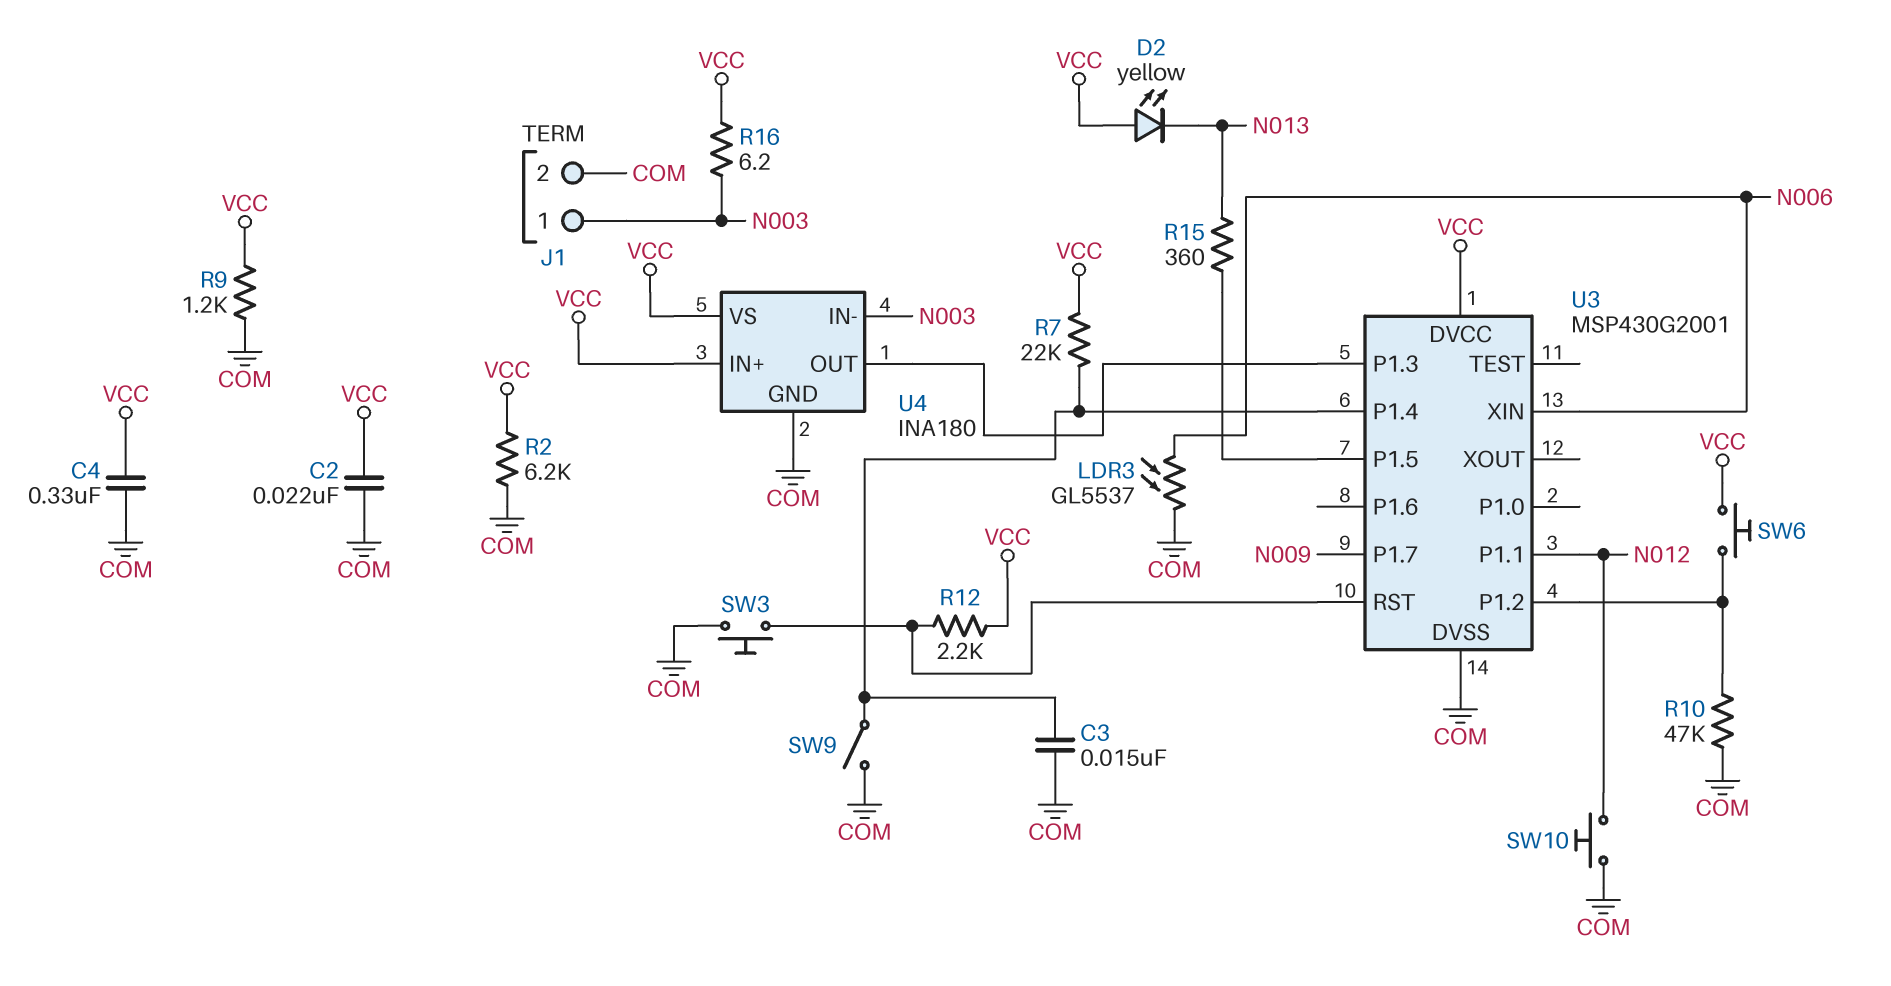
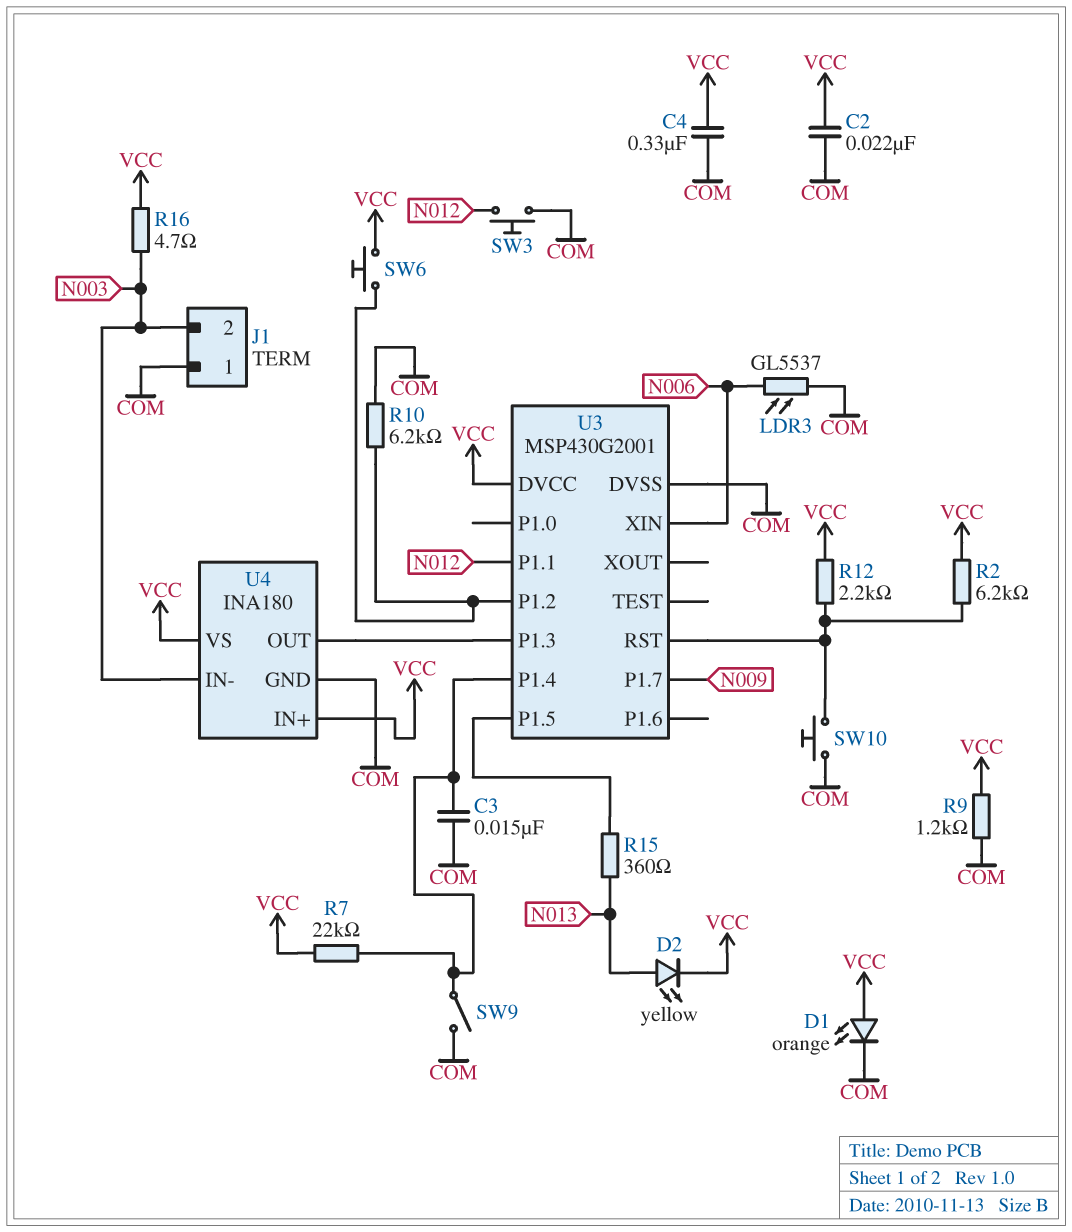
D1: none -> LED orange (A VCC, K COM)
D2: LED yellow (A VCC, K N013) -> LED yellow (A N013, K VCC)
J1 pin 1: N003 -> COM
J1 pin 2: COM -> N003
R2: 6.2k (COM, VCC) -> 6.2k (U3/RST, VCC)
R10: 47k (COM, U3/P1.2) -> 6.2k (COM, U3/P1.2)
R16: 6.2 (N003, VCC) -> 4.7 (N003, VCC)
SW3: button (COM, U3/RST) -> button (COM, N012)
SW10: button (COM, N012) -> button (COM, U3/RST)

